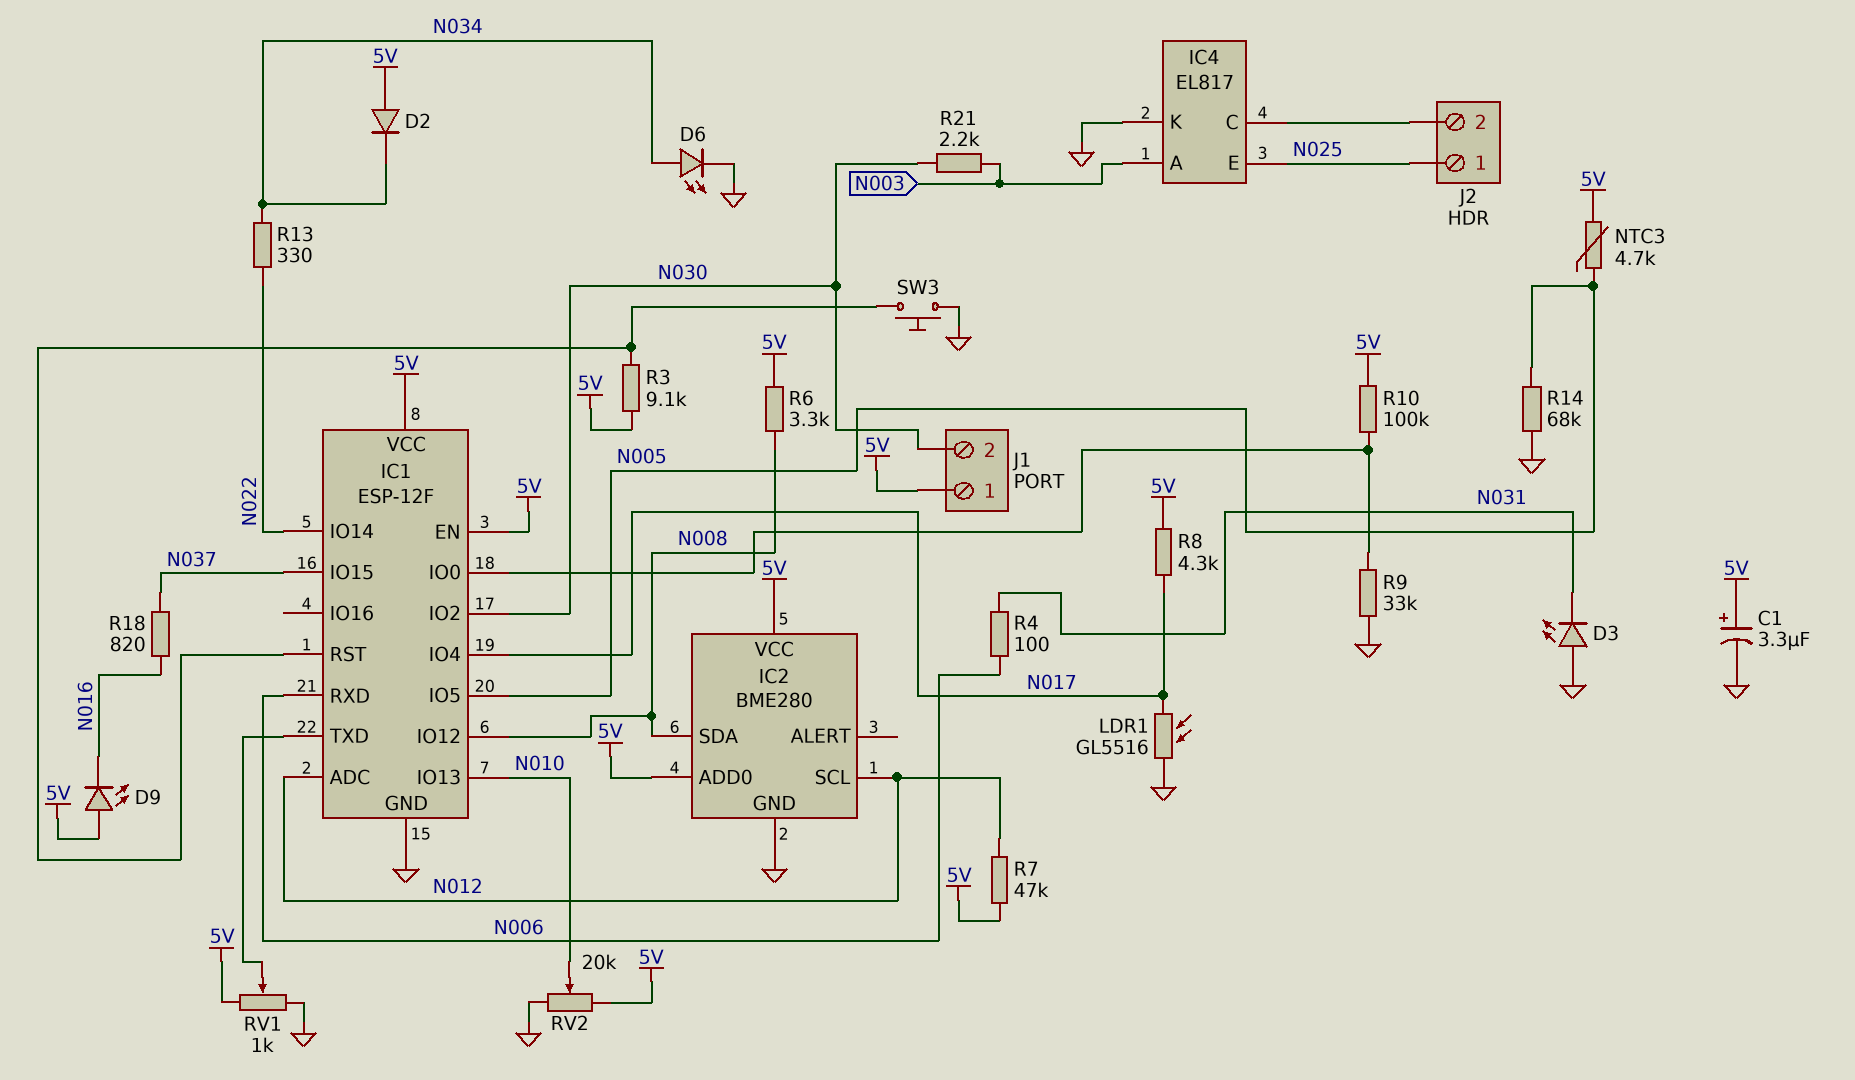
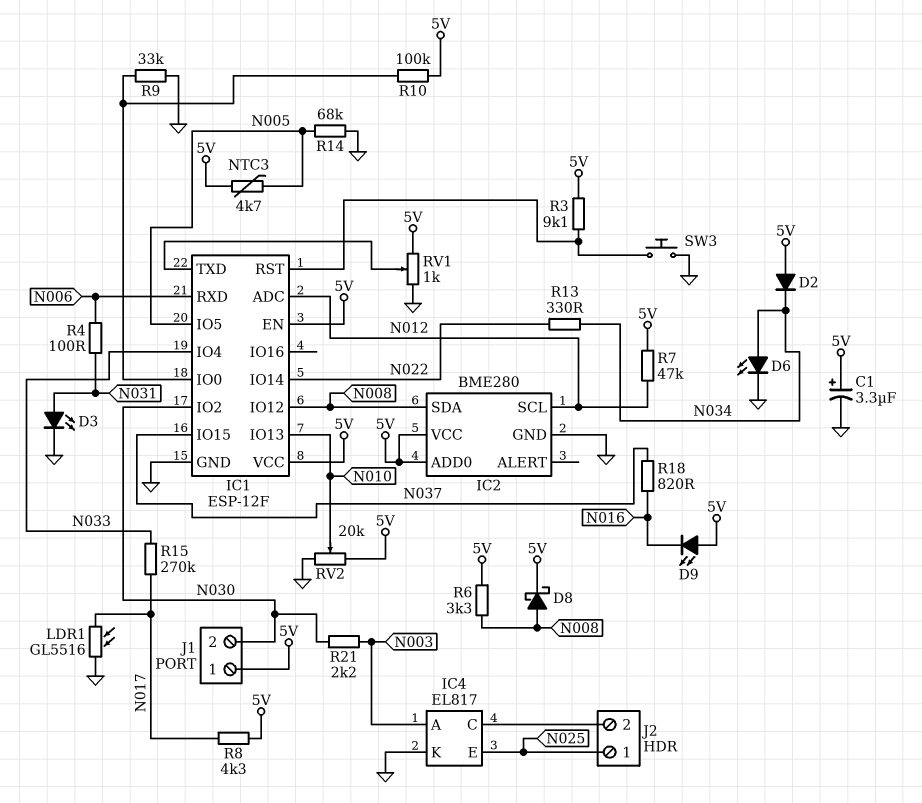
D3: LED (A GND, K N031) -> LED (A N031, K GND)
D8: none -> schottky (A N008, K 5V)
IC1 pin IO4: N017 -> N033
R15: none -> 270k (N017, N033)

